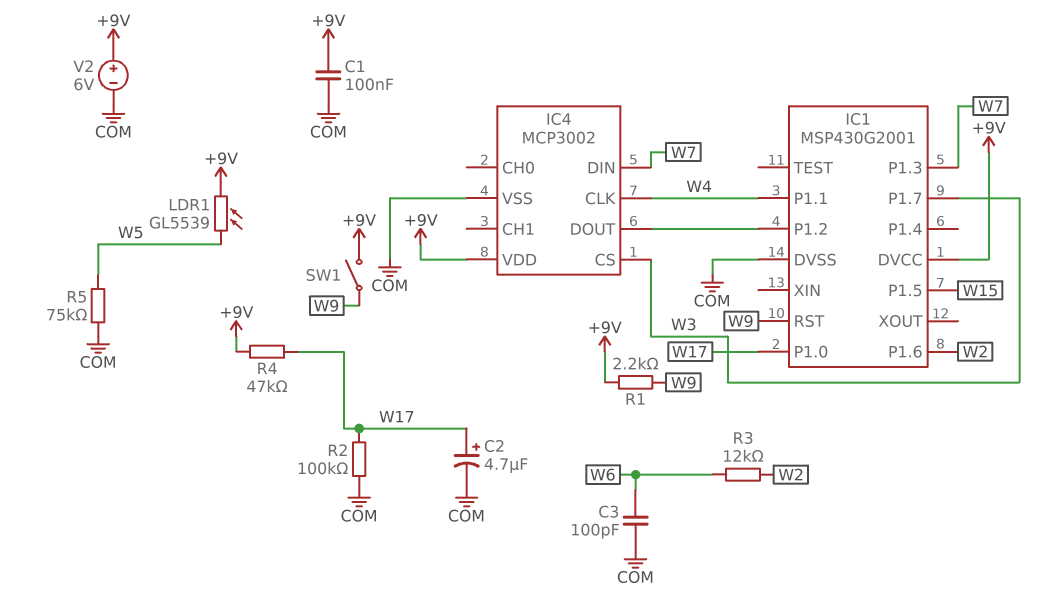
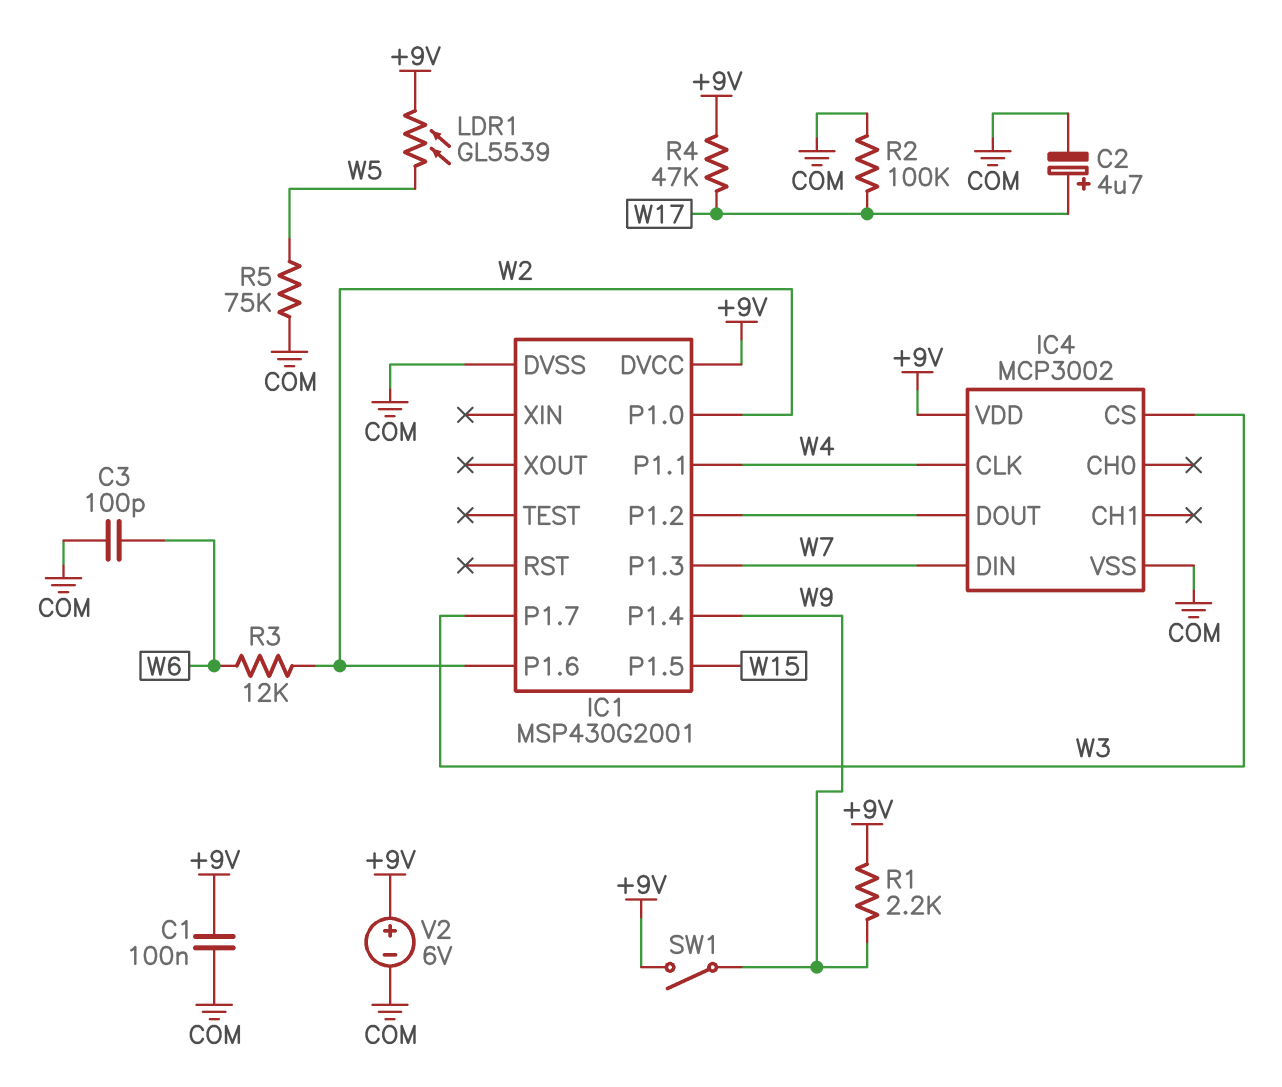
IC1 pin P1.0: W17 -> W2
IC1 pin P1.4: none -> W9
IC1 pin RST: W9 -> none

